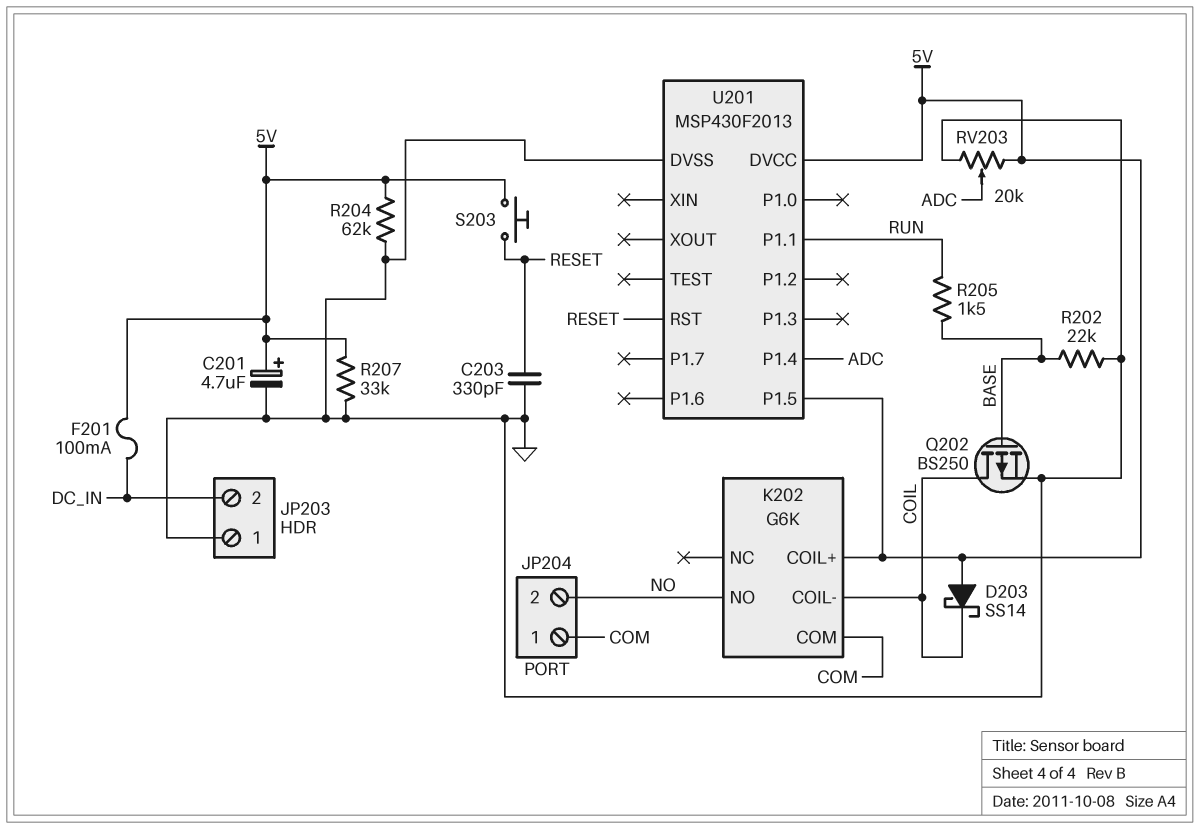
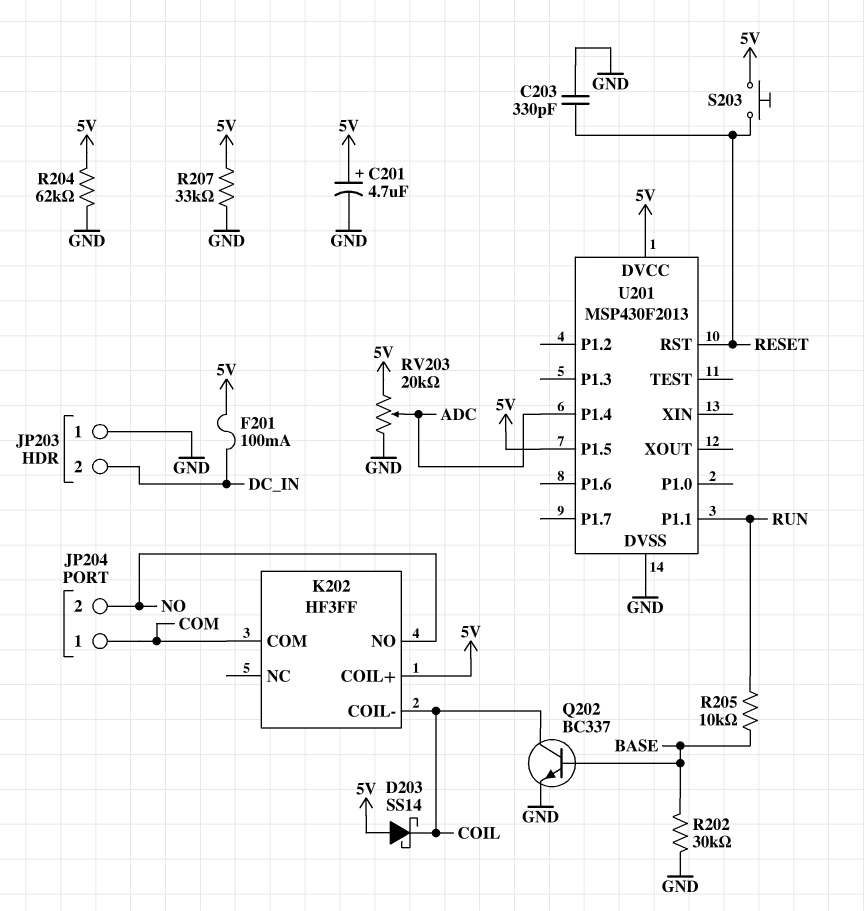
K202: G6K -> HF3FF
Q202: PMOS BS250 (G BASE, D COIL, S GND) -> NPN BC337 (B BASE, C COIL, E GND)
R202: 22k (BASE, GND) -> 30k (BASE, GND)
R205: 1.5k (BASE, RUN) -> 10k (BASE, RUN)

